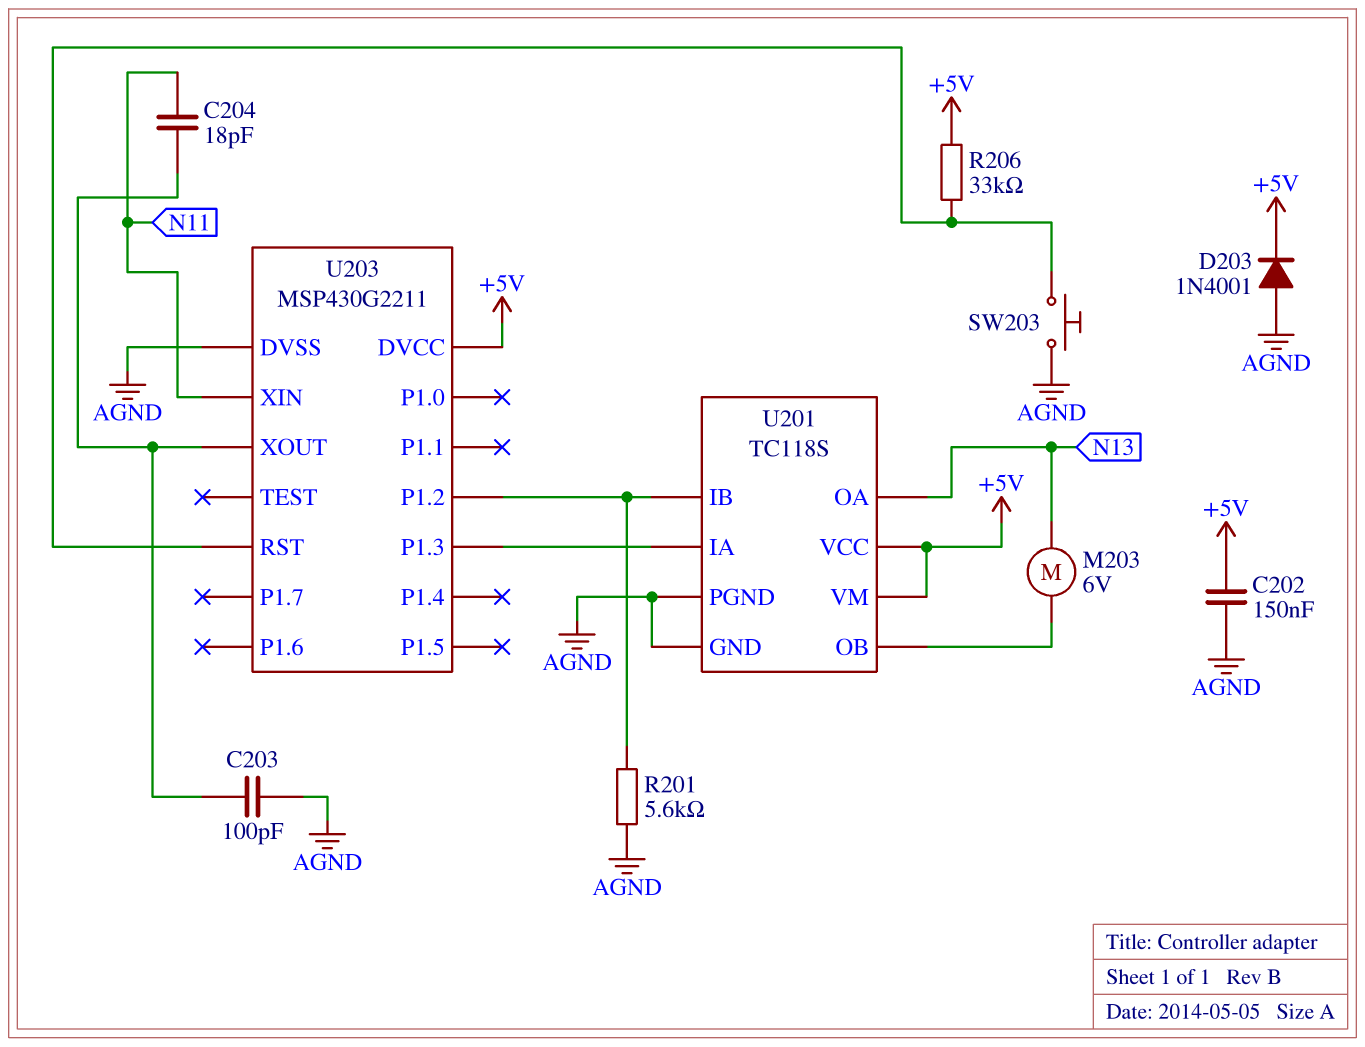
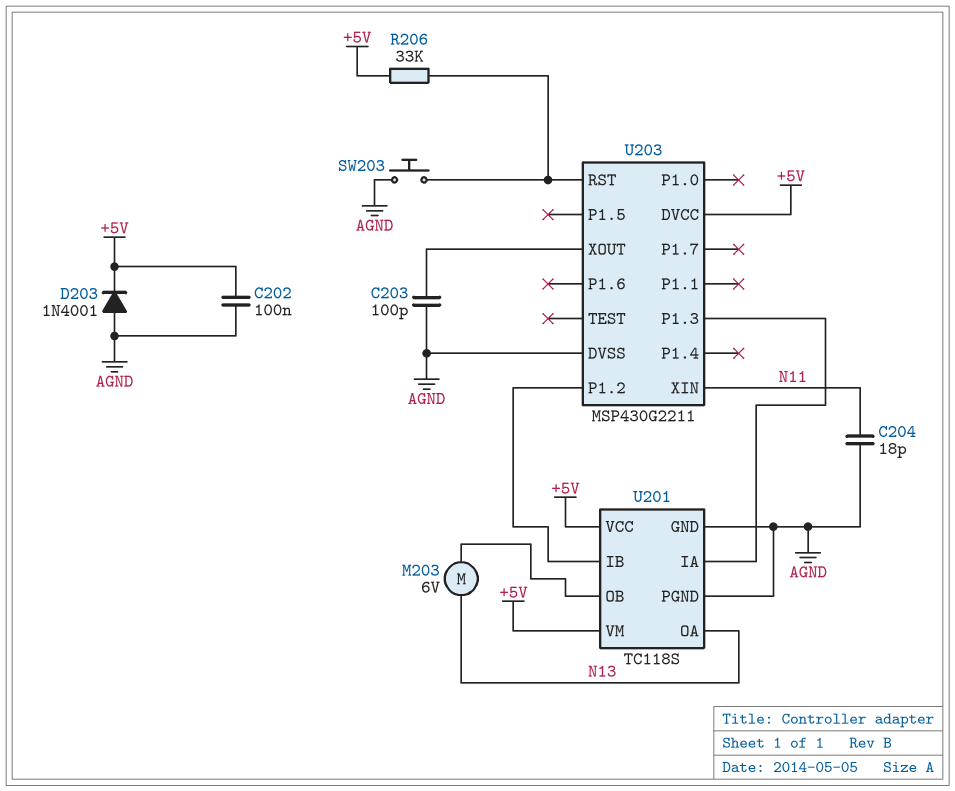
C202: 150nF (+5V, AGND) -> 100nF (+5V, AGND)
C204: 18pF (N11, U203/XOUT) -> 18pF (AGND, N11)
R201: 5.6k (AGND, U201/IB) -> none

